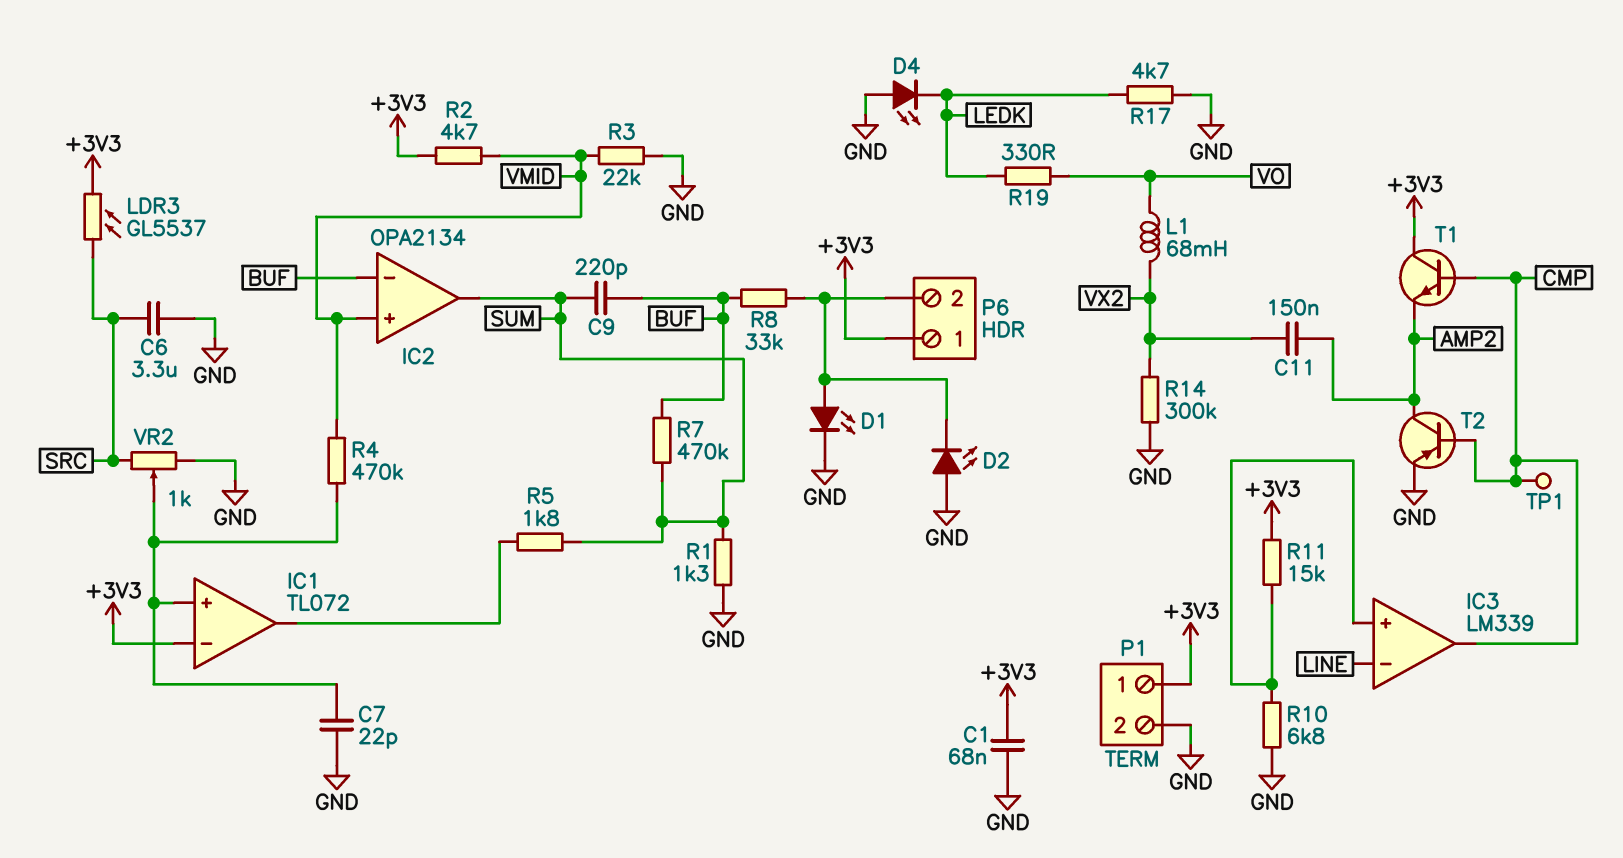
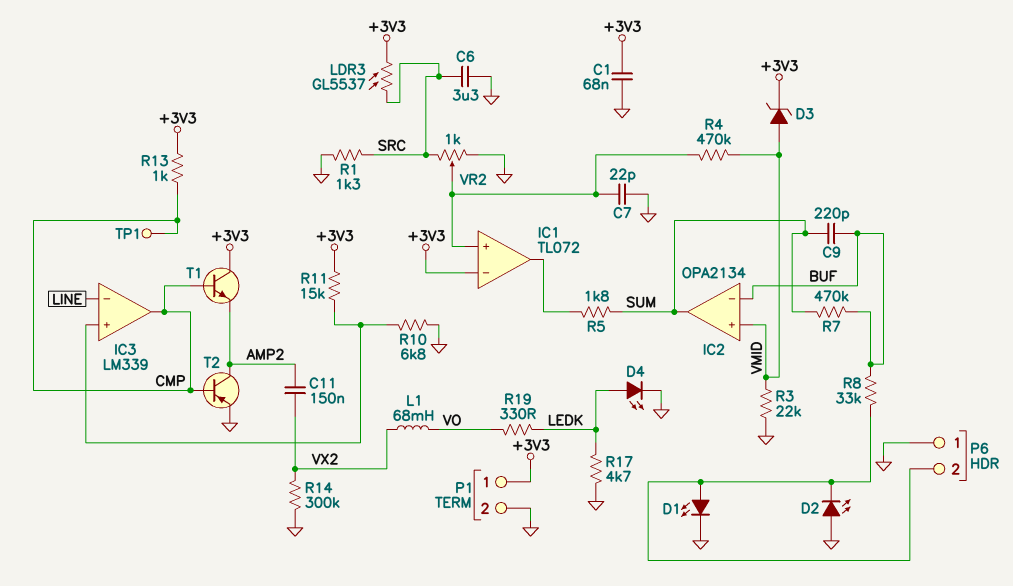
D3: none -> zener (A VMID, K +3V3)
D4: LED (A GND, K LEDK) -> LED (A LEDK, K GND)
P6 pin 1: +3V3 -> GND
R1: 1.3k (GND, SUM) -> 1.3k (GND, SRC)
R2: 4.7k (+3V3, VMID) -> none
R13: none -> 1k (+3V3, CMP)

